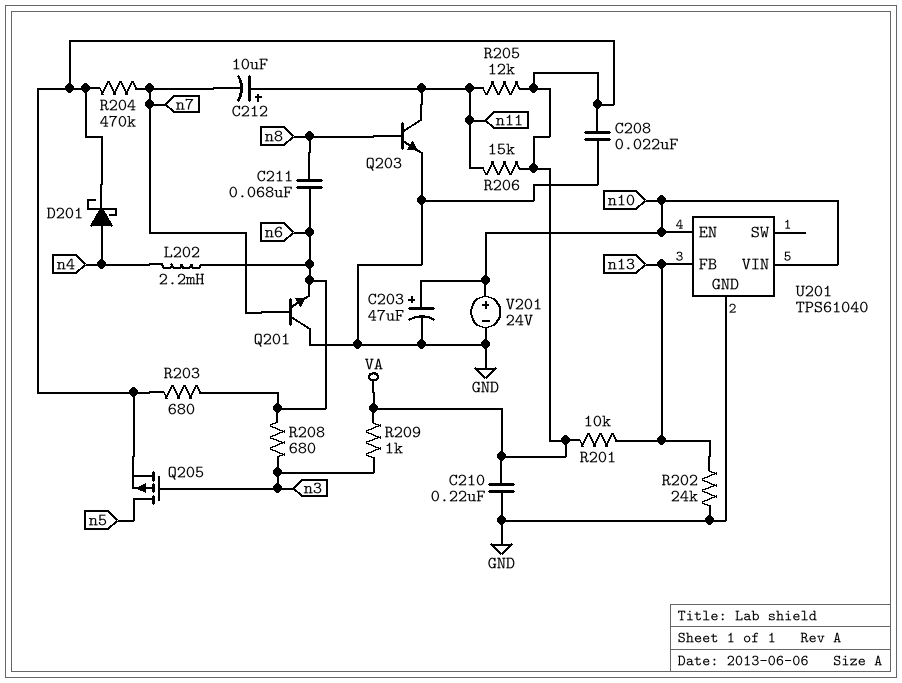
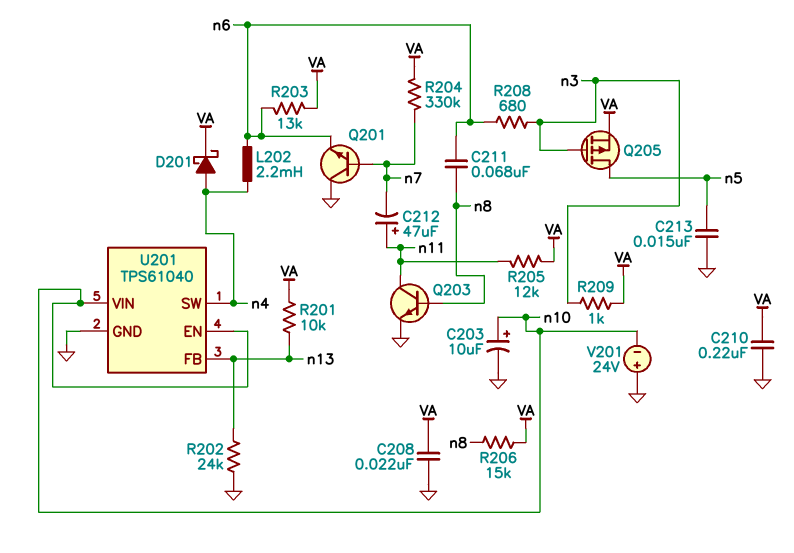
C203: 47uF (plus n10, minus GND) -> 10uF (plus n10, minus GND)
C212: 10uF (plus n11, minus n7) -> 47uF (plus n11, minus n7)
C213: none -> 15nF (GND, n5)
R203: 680 (VA, n6) -> 13k (VA, n6)
R204: 470k (VA, n7) -> 330k (VA, n7)
R206: 15k (VA, n11) -> 15k (VA, n8)
U201 pin SW: none -> n4
V201: 24V (plus n10, minus GND) -> 24V (plus GND, minus n10)

